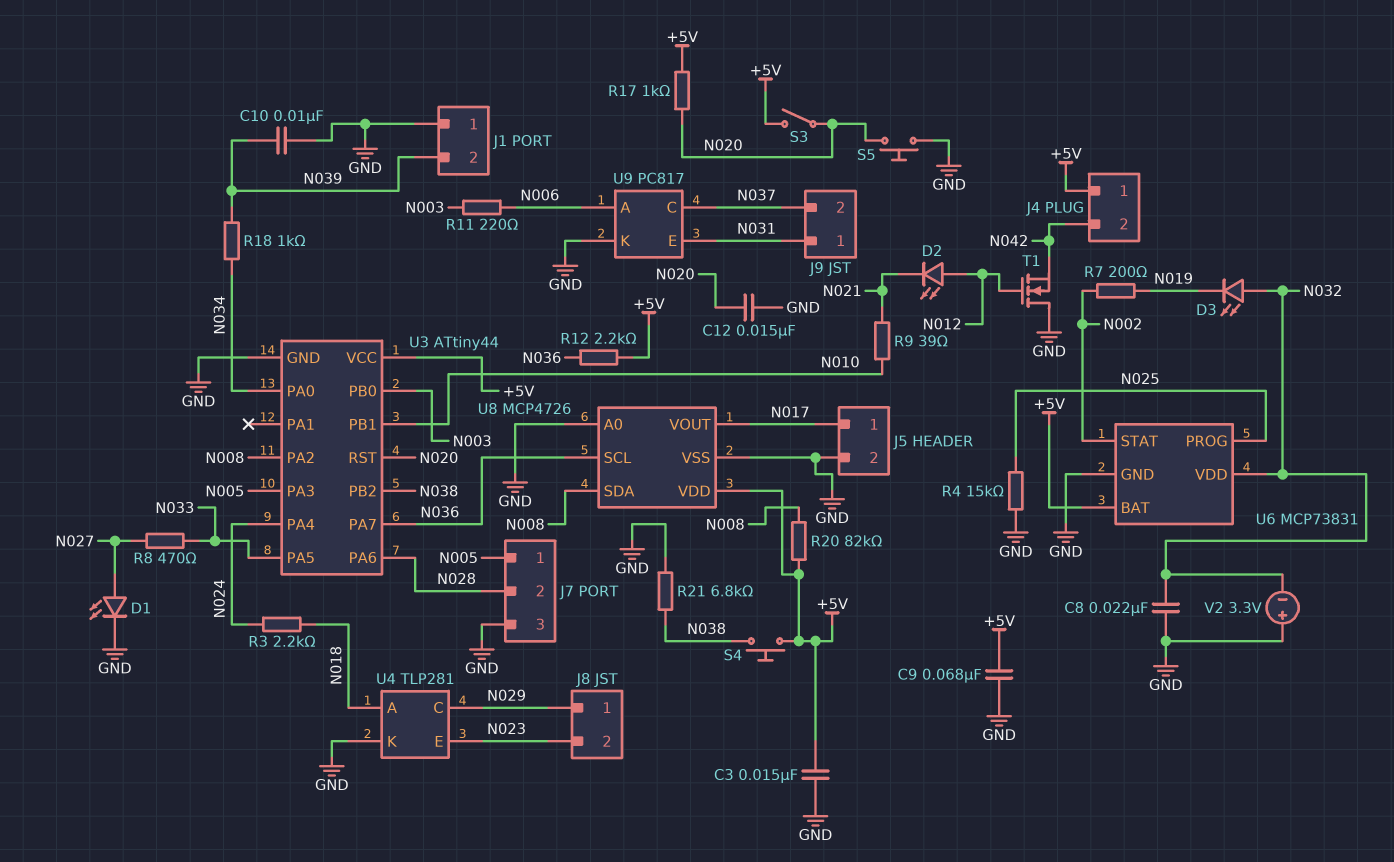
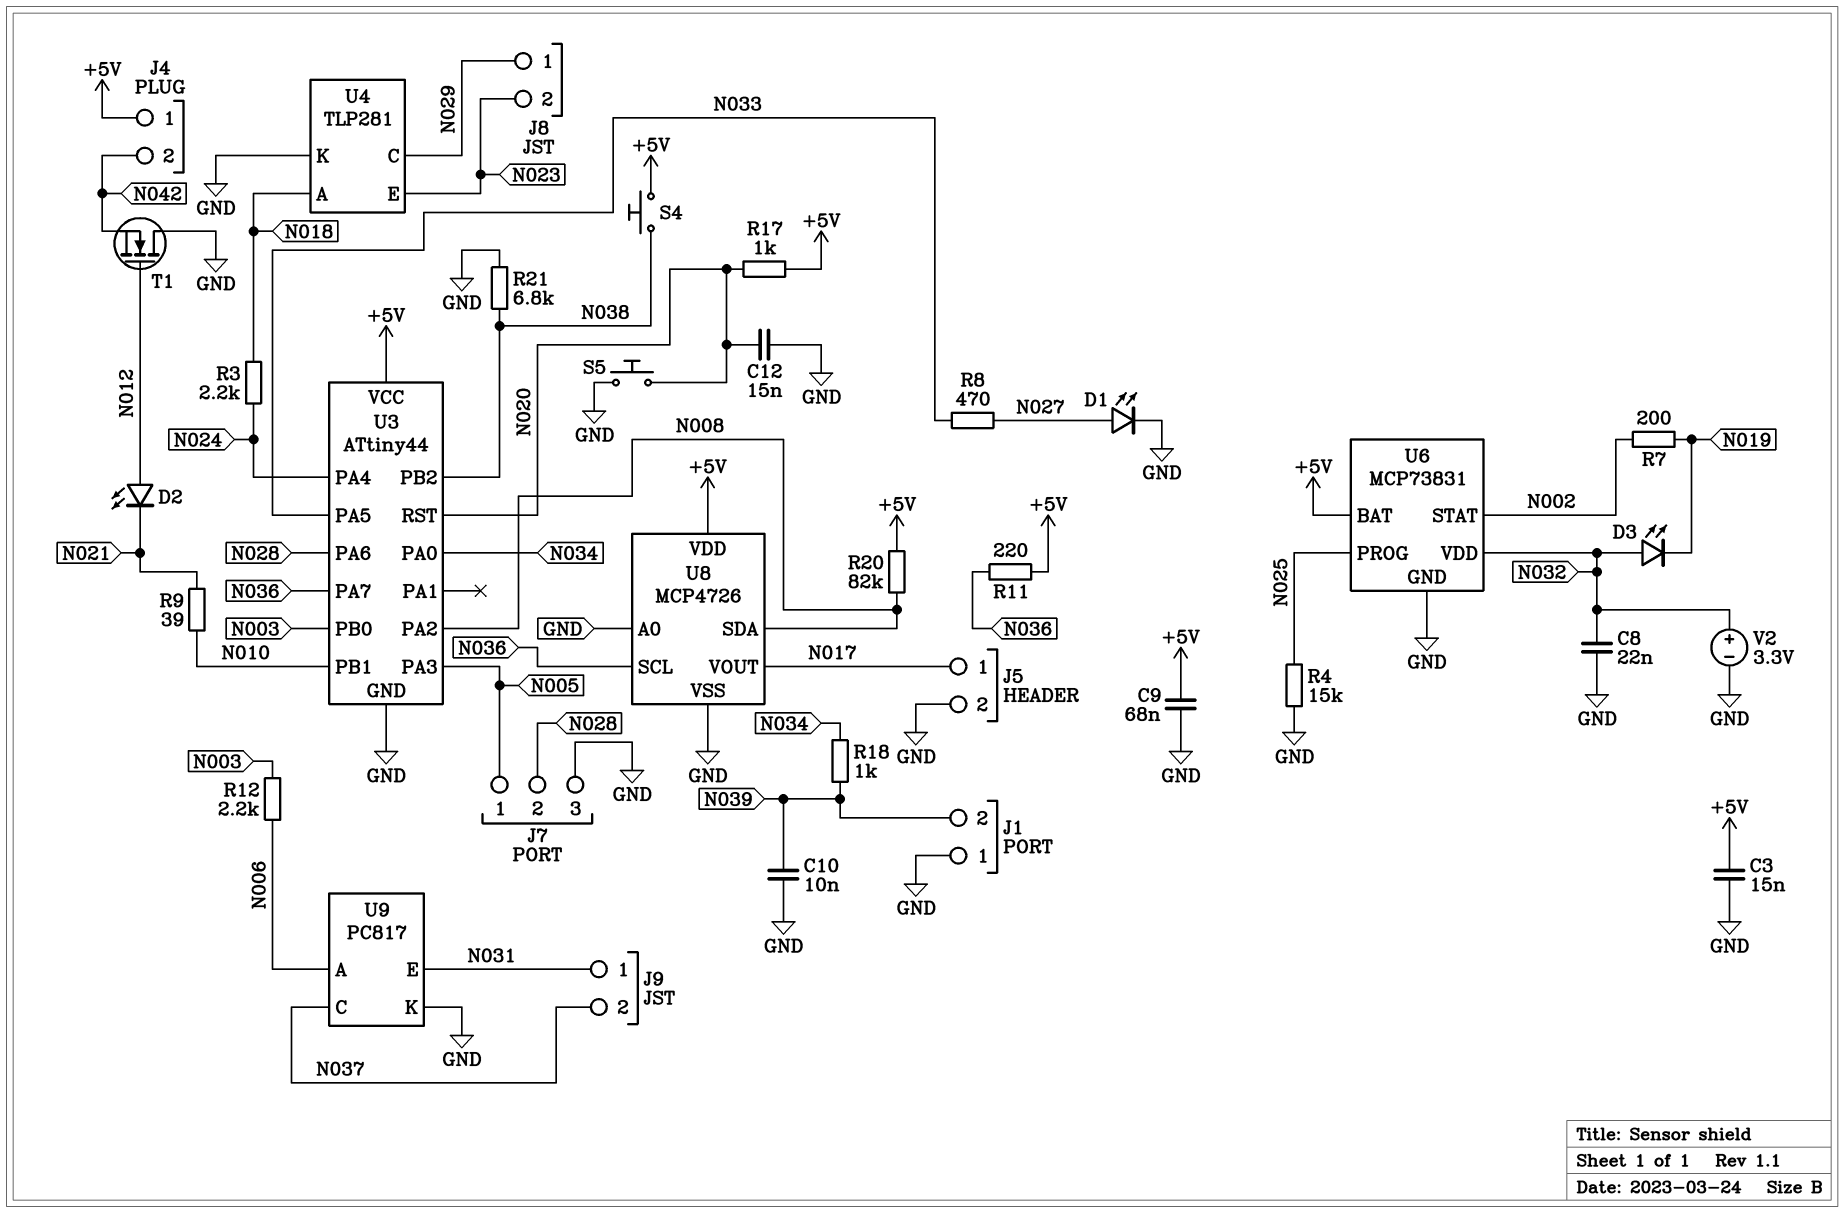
R11: 220 (N003, N006) -> 220 (+5V, N036)
R12: 2.2k (+5V, N036) -> 2.2k (N003, N006)
S3: switch (+5V, N020) -> none
V2: 3.3V (plus GND, minus N032) -> 3.3V (plus N032, minus GND)

